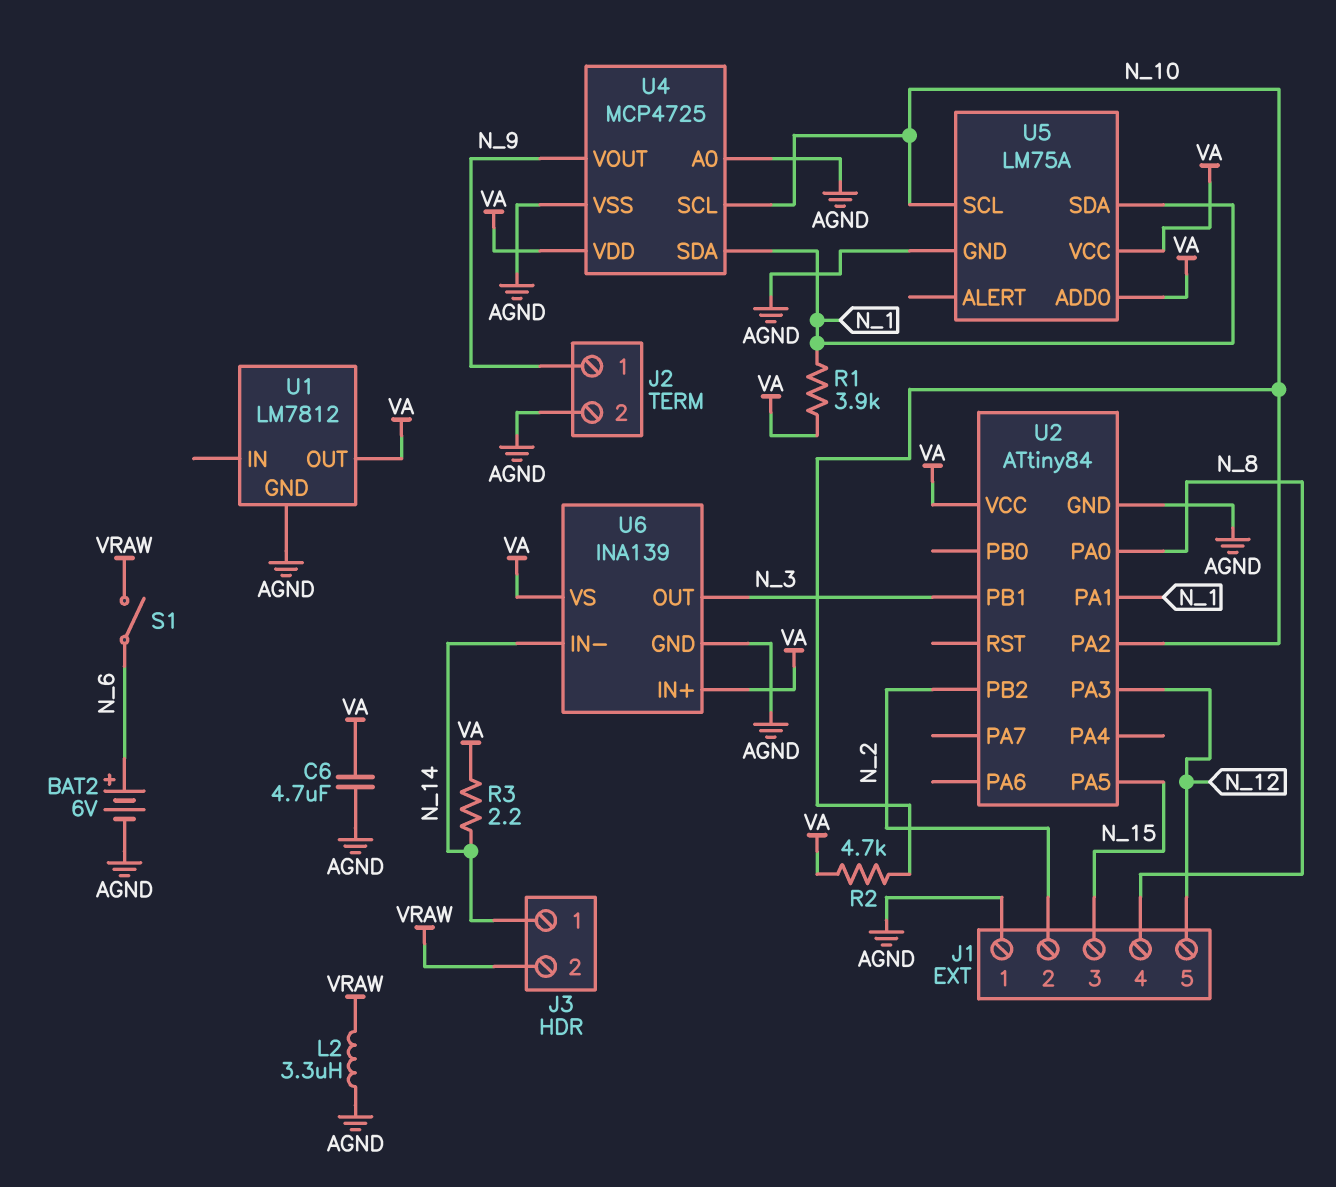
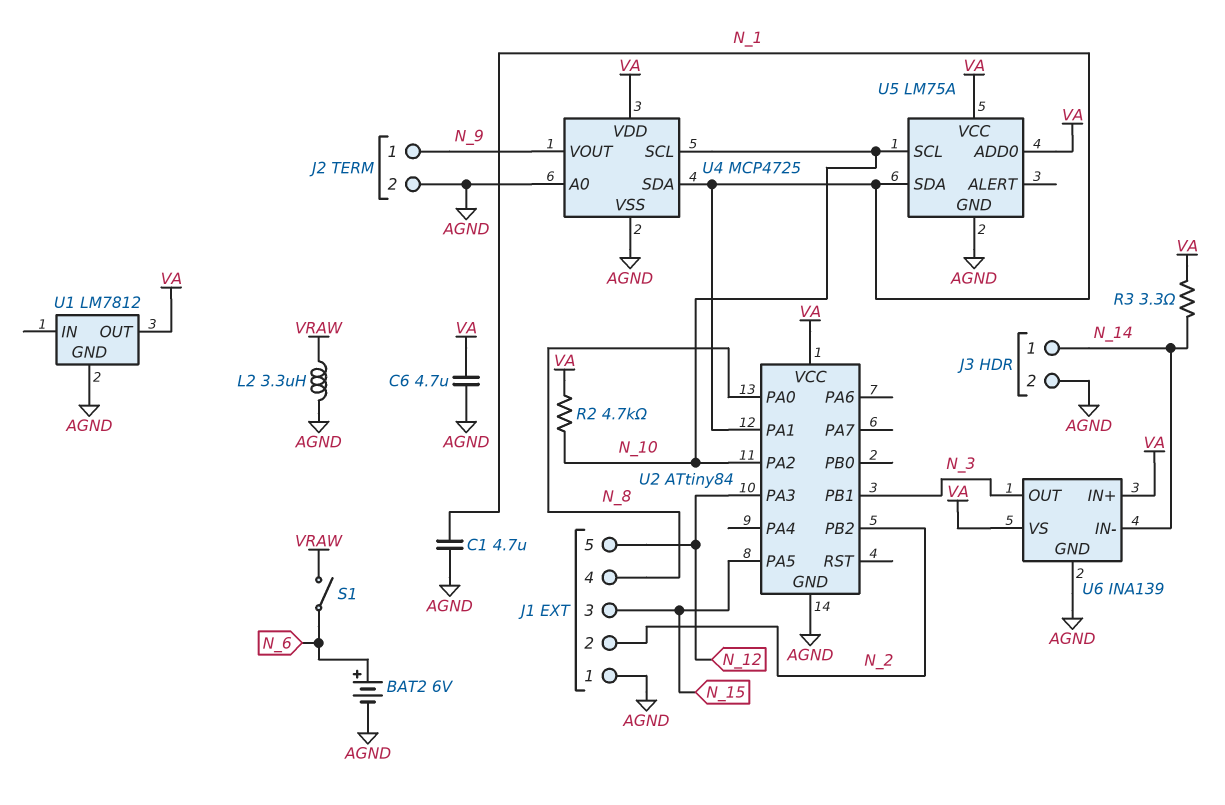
C1: none -> 4.7uF (AGND, N_1)
J3 pin 2: VRAW -> AGND
R1: 3.9k (N_1, VA) -> none
R3: 2.2 (N_14, VA) -> 3.3 (N_14, VA)

